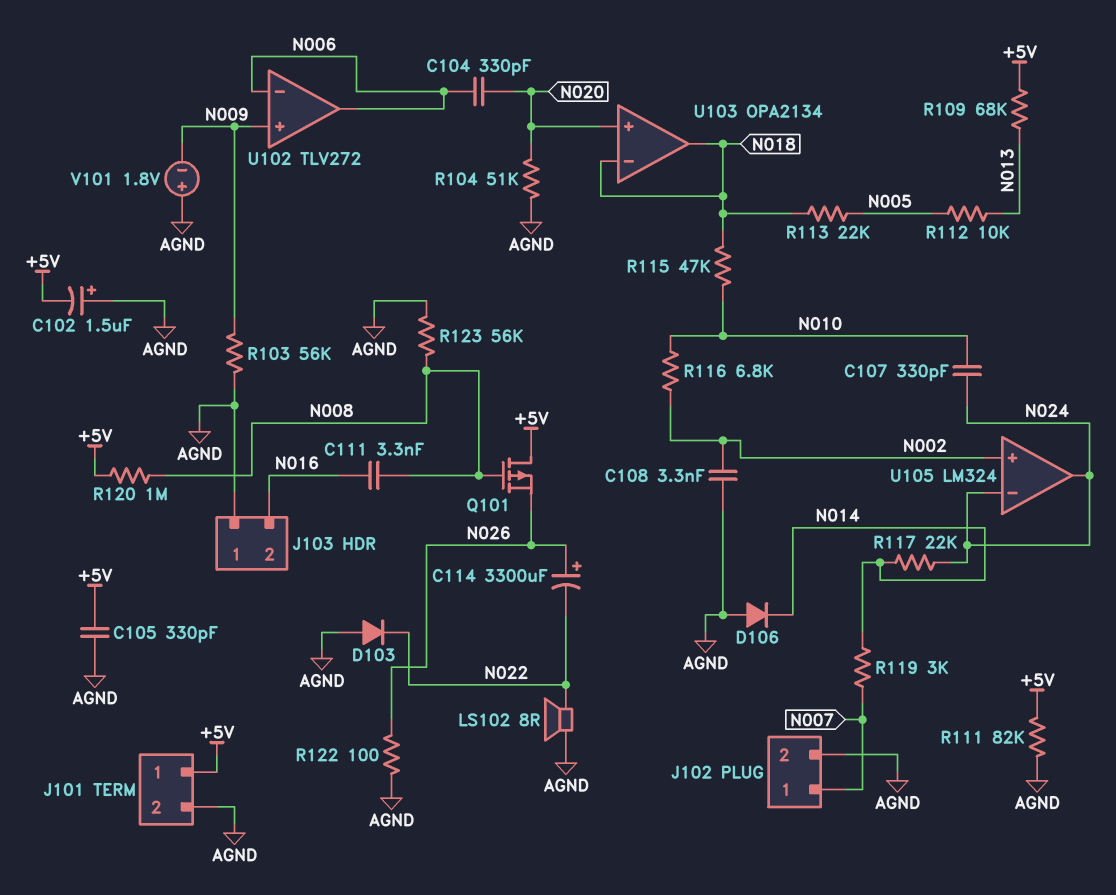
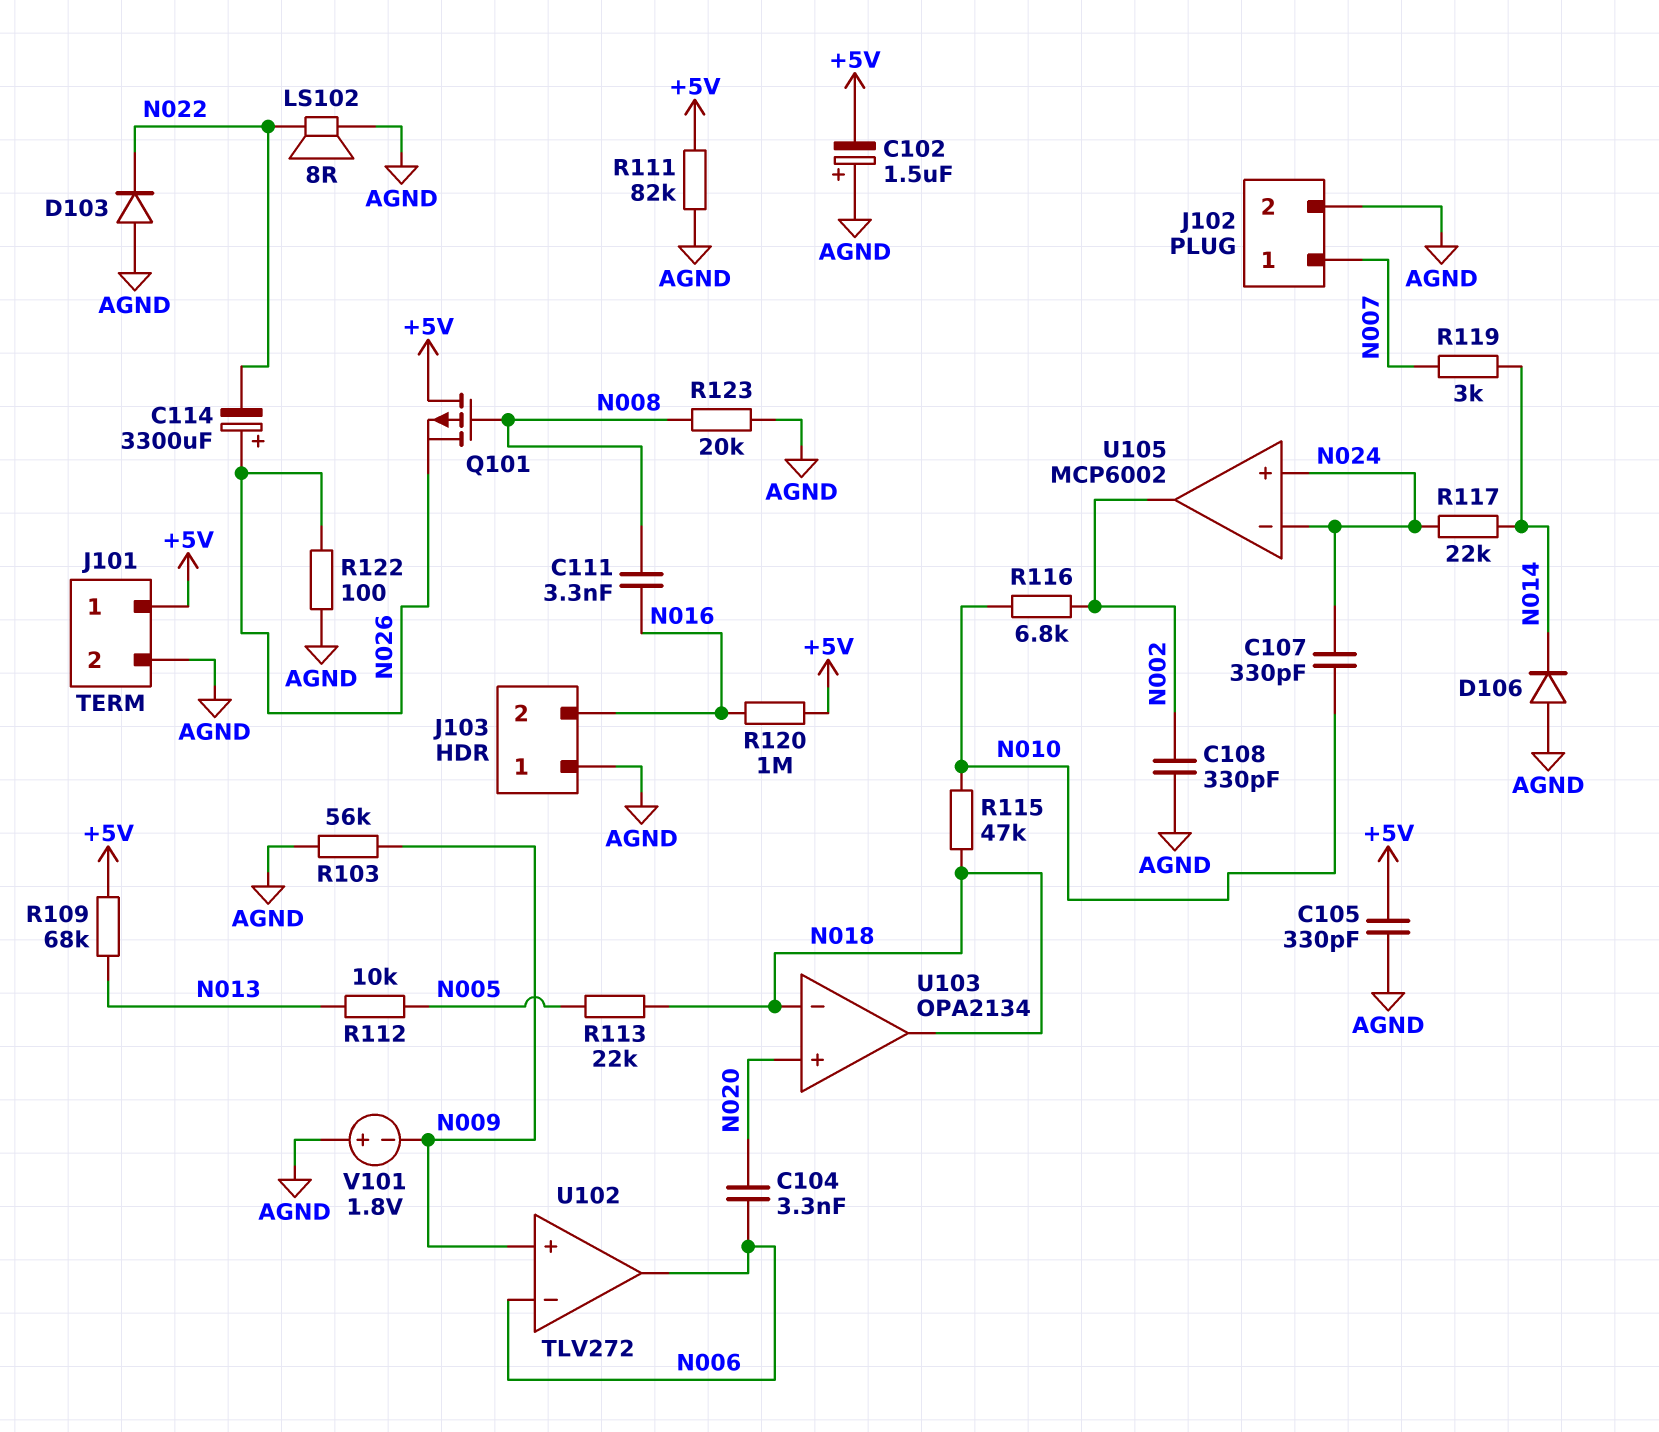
C104: 330pF (N006, N020) -> 3.3nF (N006, N020)
C108: 3.3nF (AGND, N002) -> 330pF (AGND, N002)
R104: 51k (AGND, N020) -> none
R120: 1M (+5V, N008) -> 1M (+5V, N016)
R123: 56k (AGND, N008) -> 20k (AGND, N008)
U105: LM324 -> MCP6002
U105 pin in+: N002 -> N024
U105 pin out: N024 -> N002

